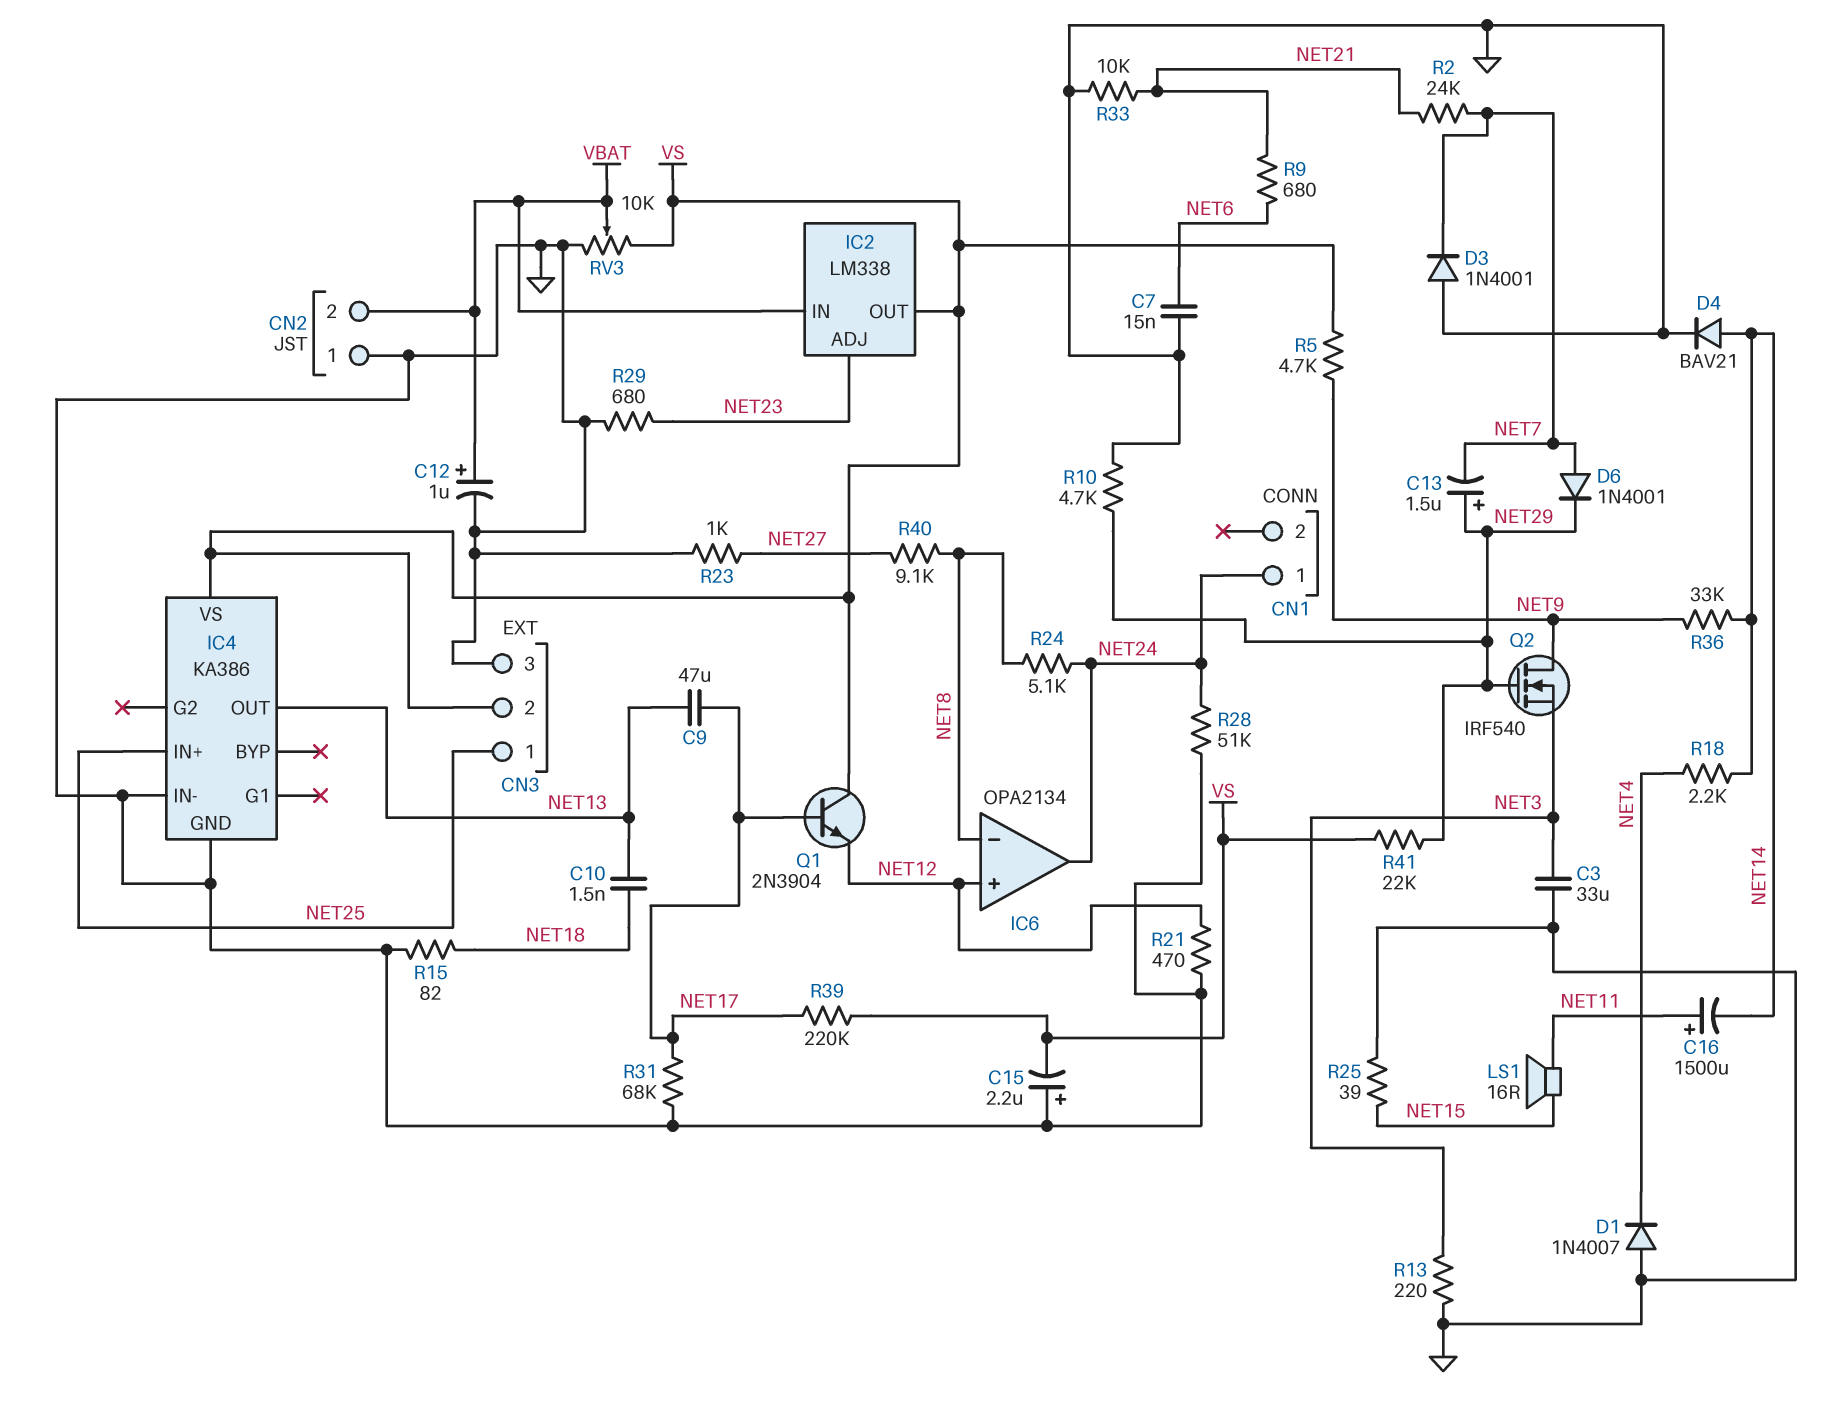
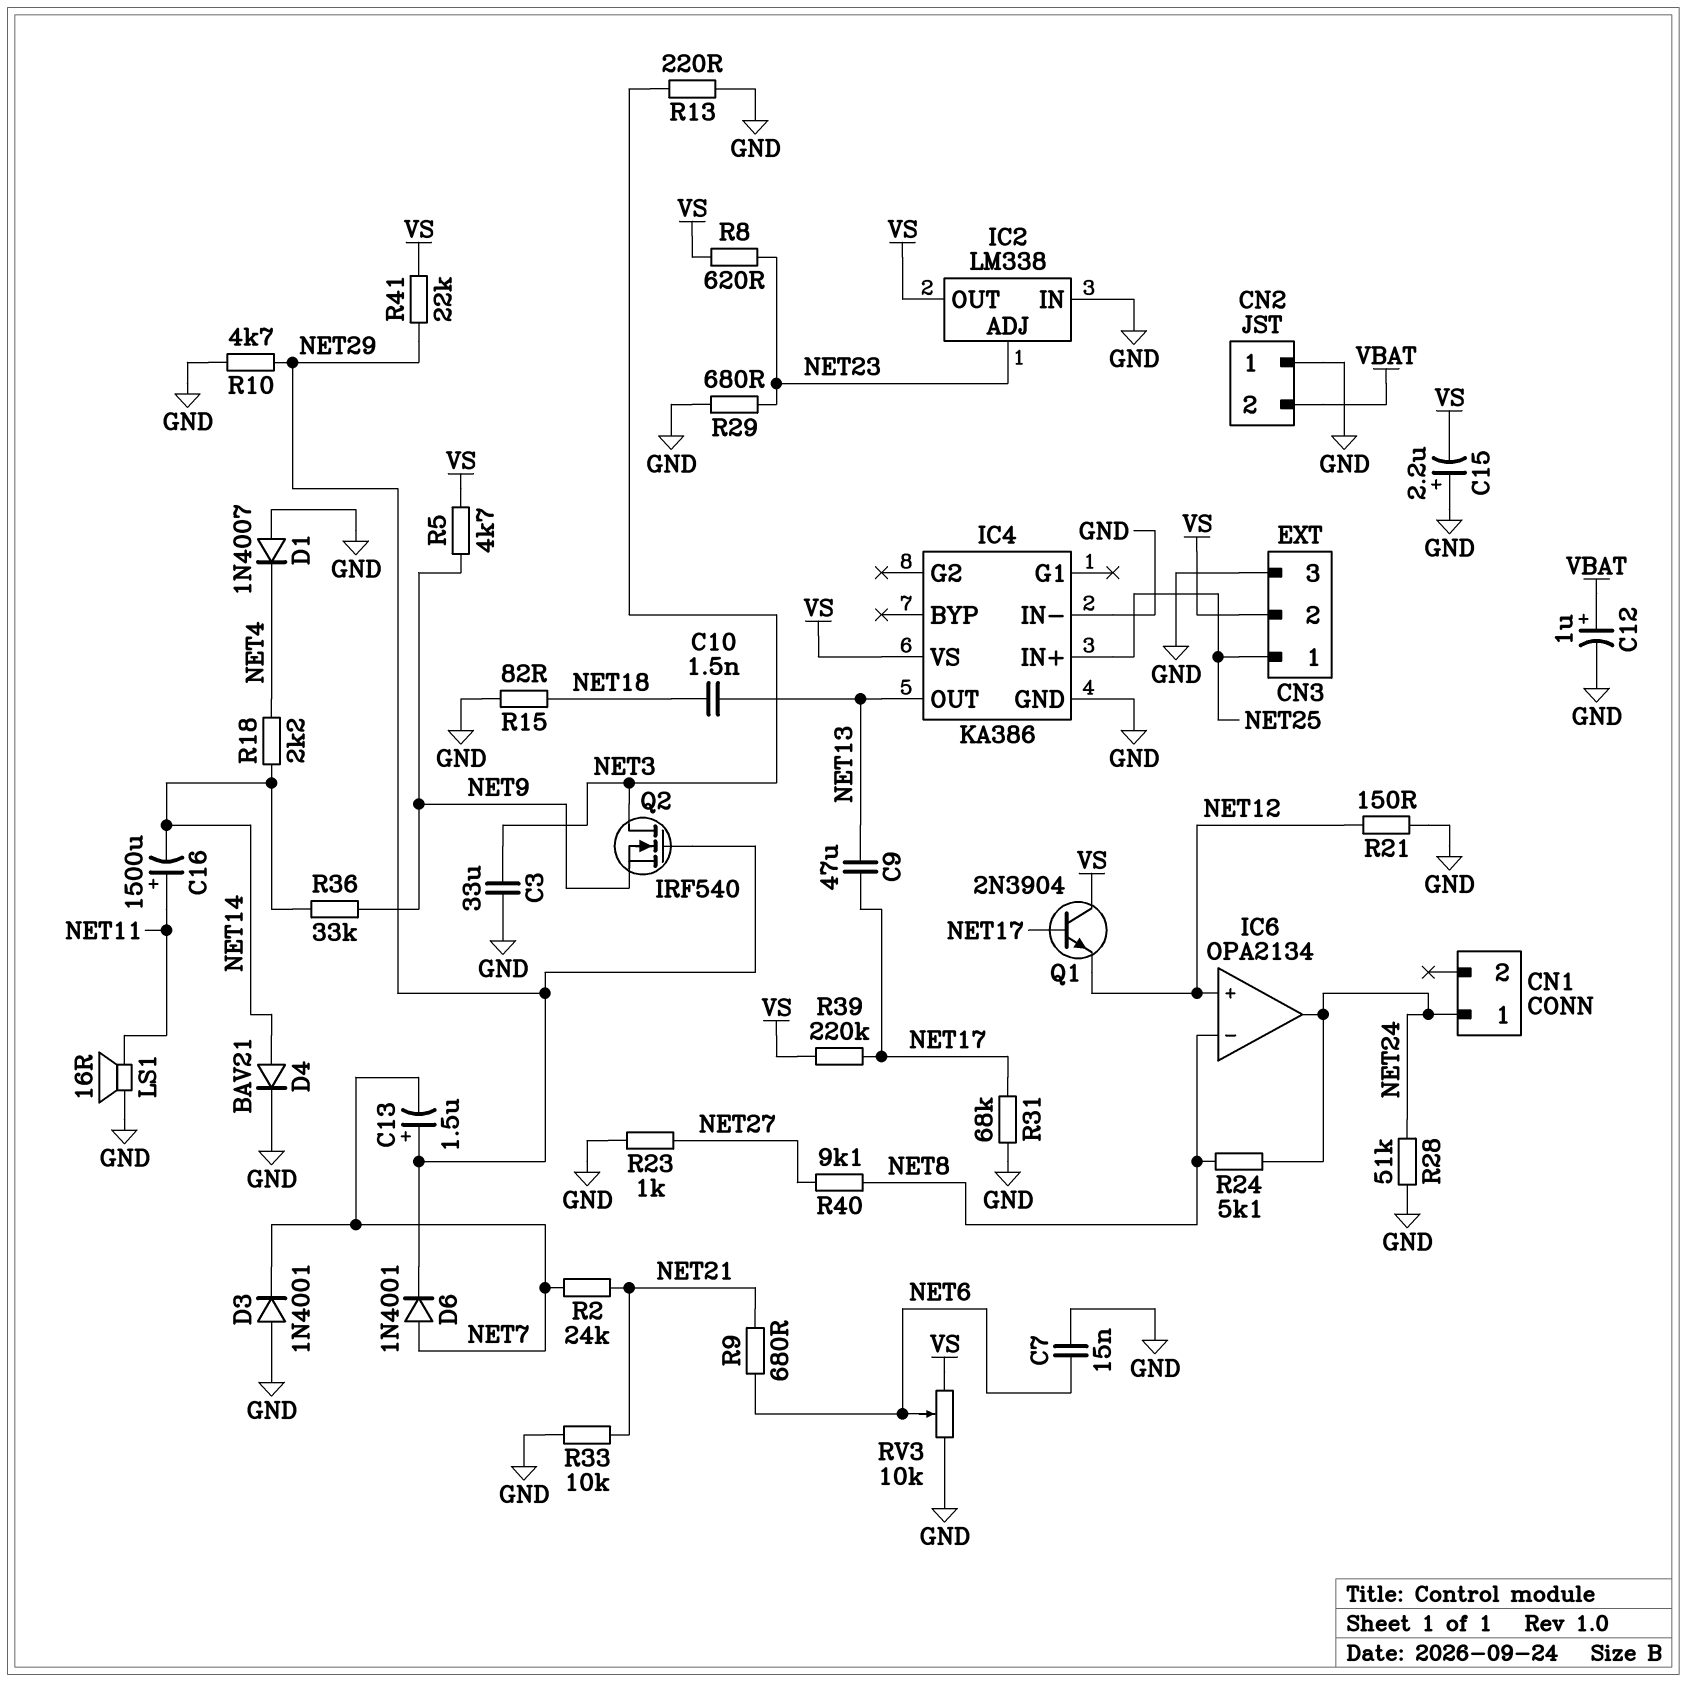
IC2 pin IN: VBAT -> GND
LS1: speaker 16R (NET11, NET15) -> speaker 16R (GND, NET11)
Q2: NMOS IRF540 (G NET29, D NET9, S NET3) -> NMOS IRF540 (G NET29, D NET3, S NET9)
R8: none -> 620 (NET23, VS)
R21: 470 (GND, NET12) -> 150 (GND, NET12)
R25: 39 (GND, NET15) -> none
RV3: 10k (GND, VS, wiper VBAT) -> 10k (GND, VS, wiper NET6)

